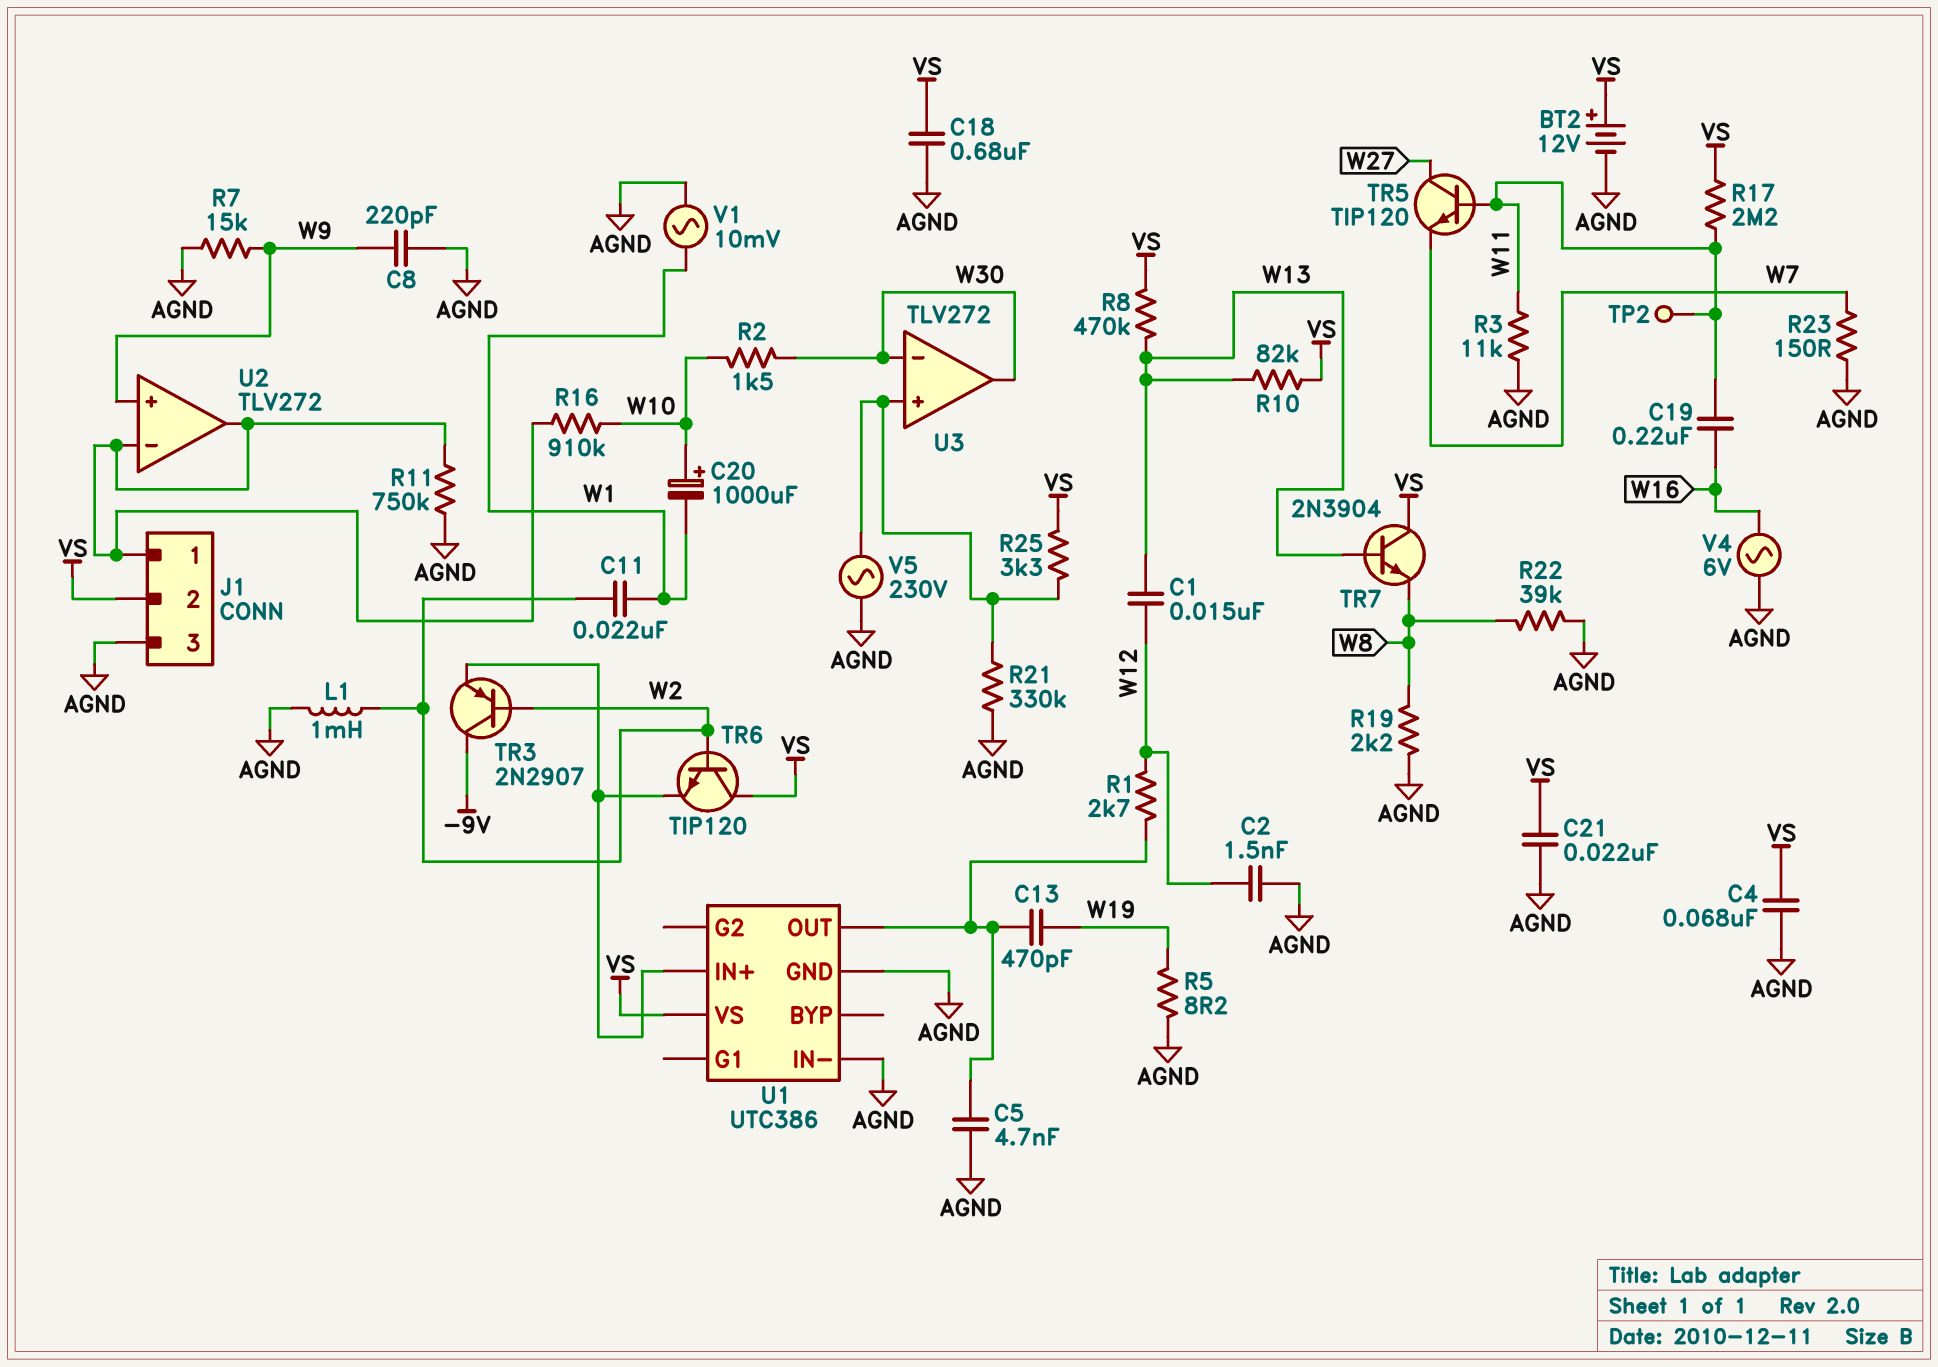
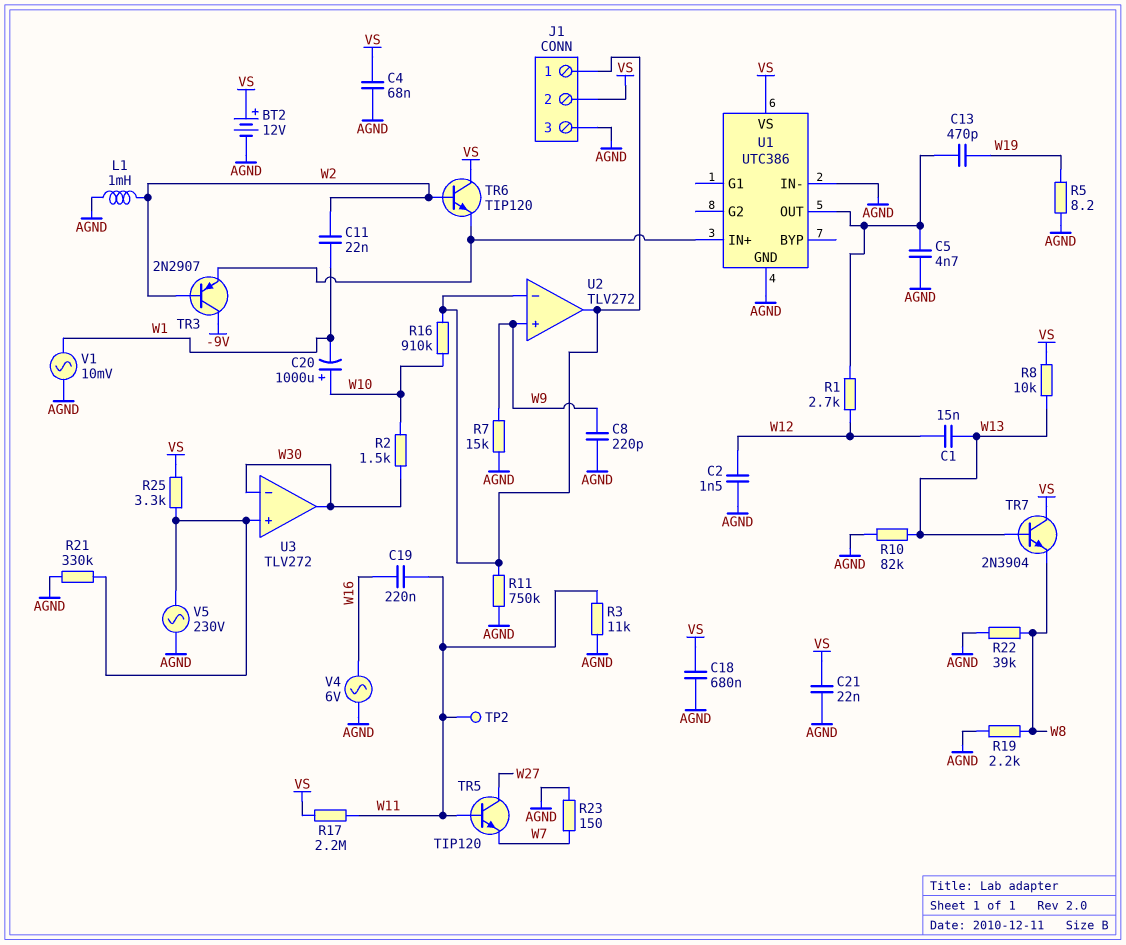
R8: 470k (VS, W13) -> 10k (VS, W13)
R10: 82k (VS, W13) -> 82k (AGND, W13)

